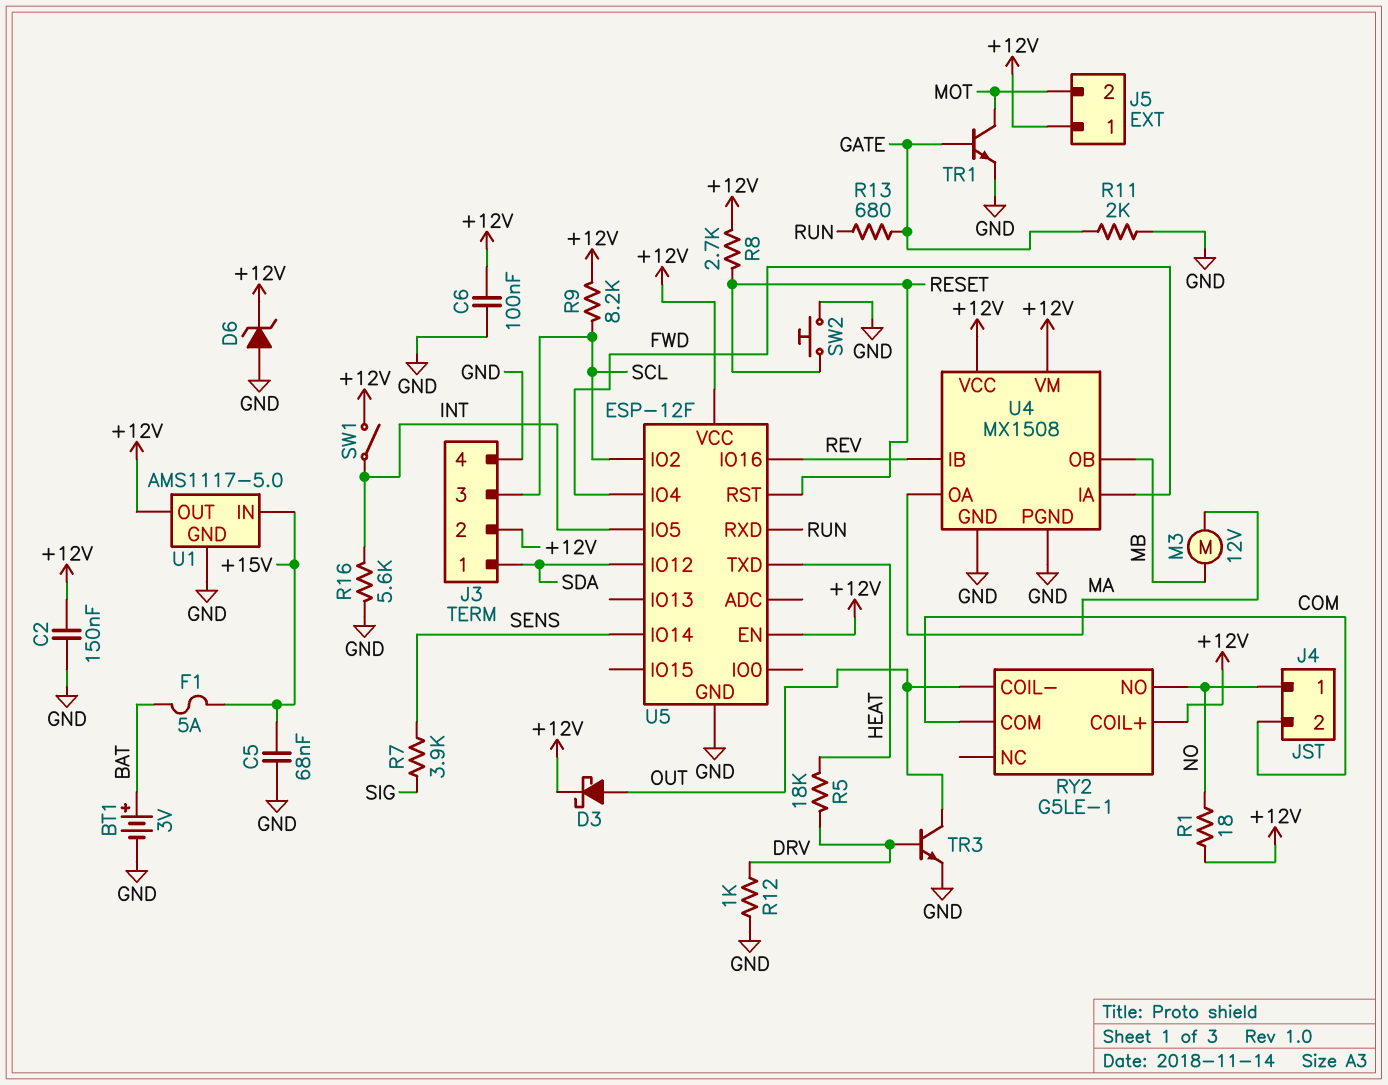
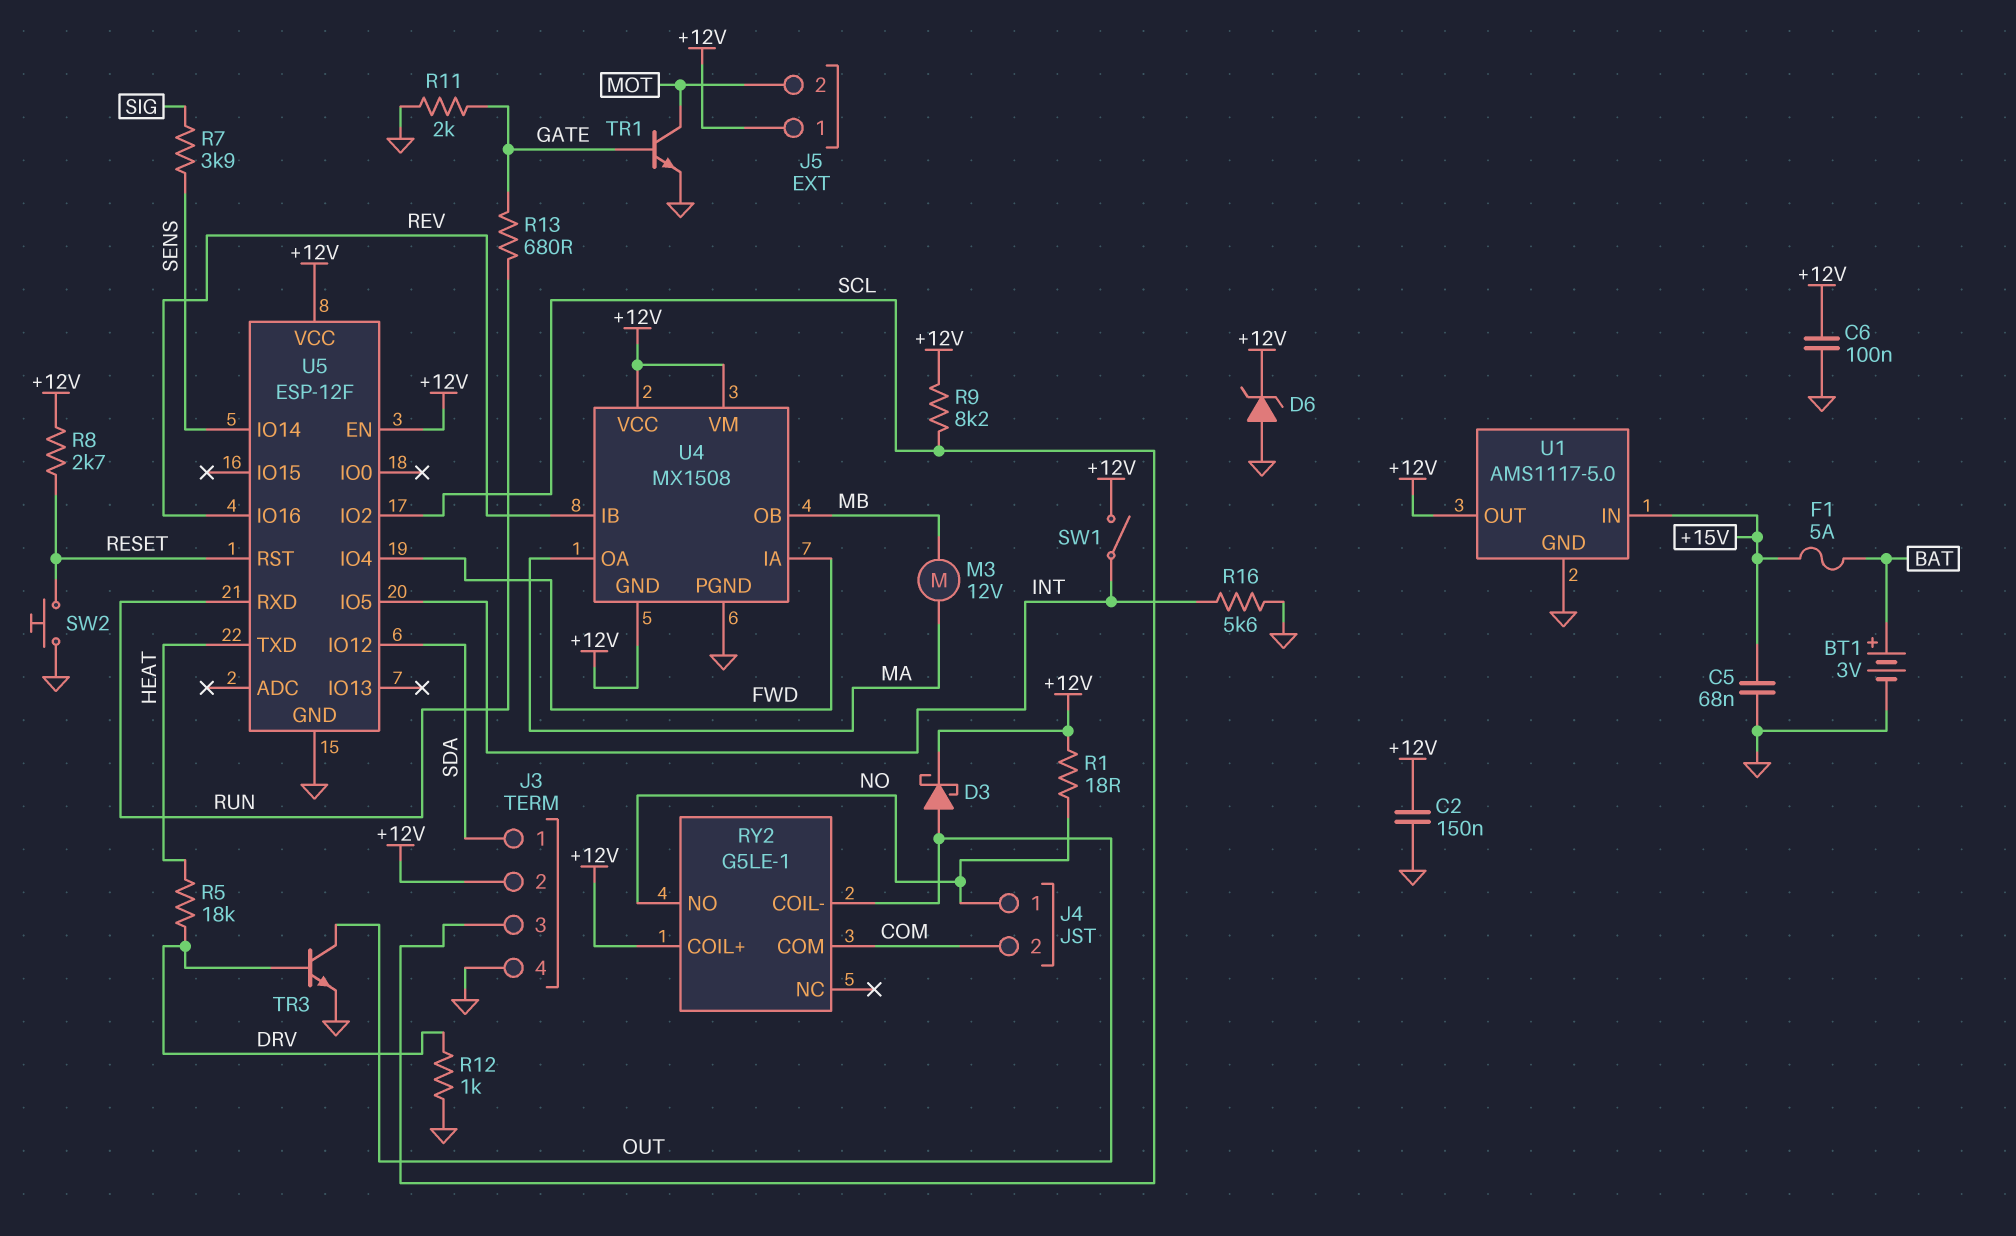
U4 pin GND: GND -> +12V

